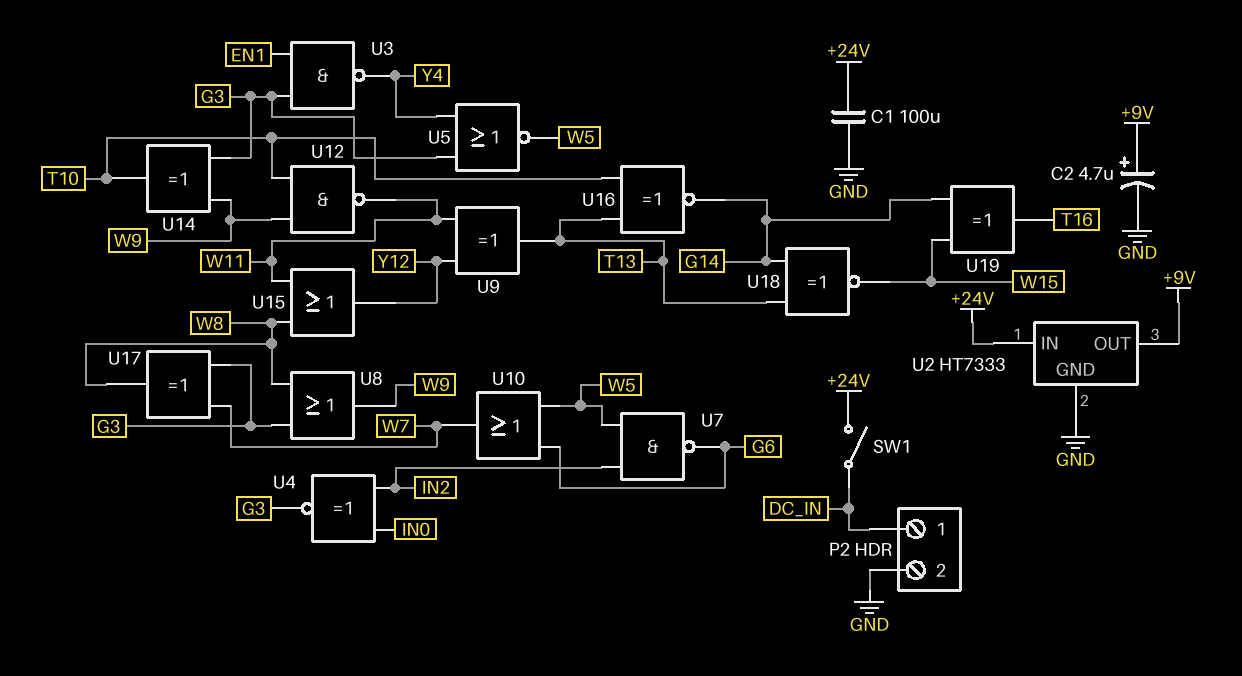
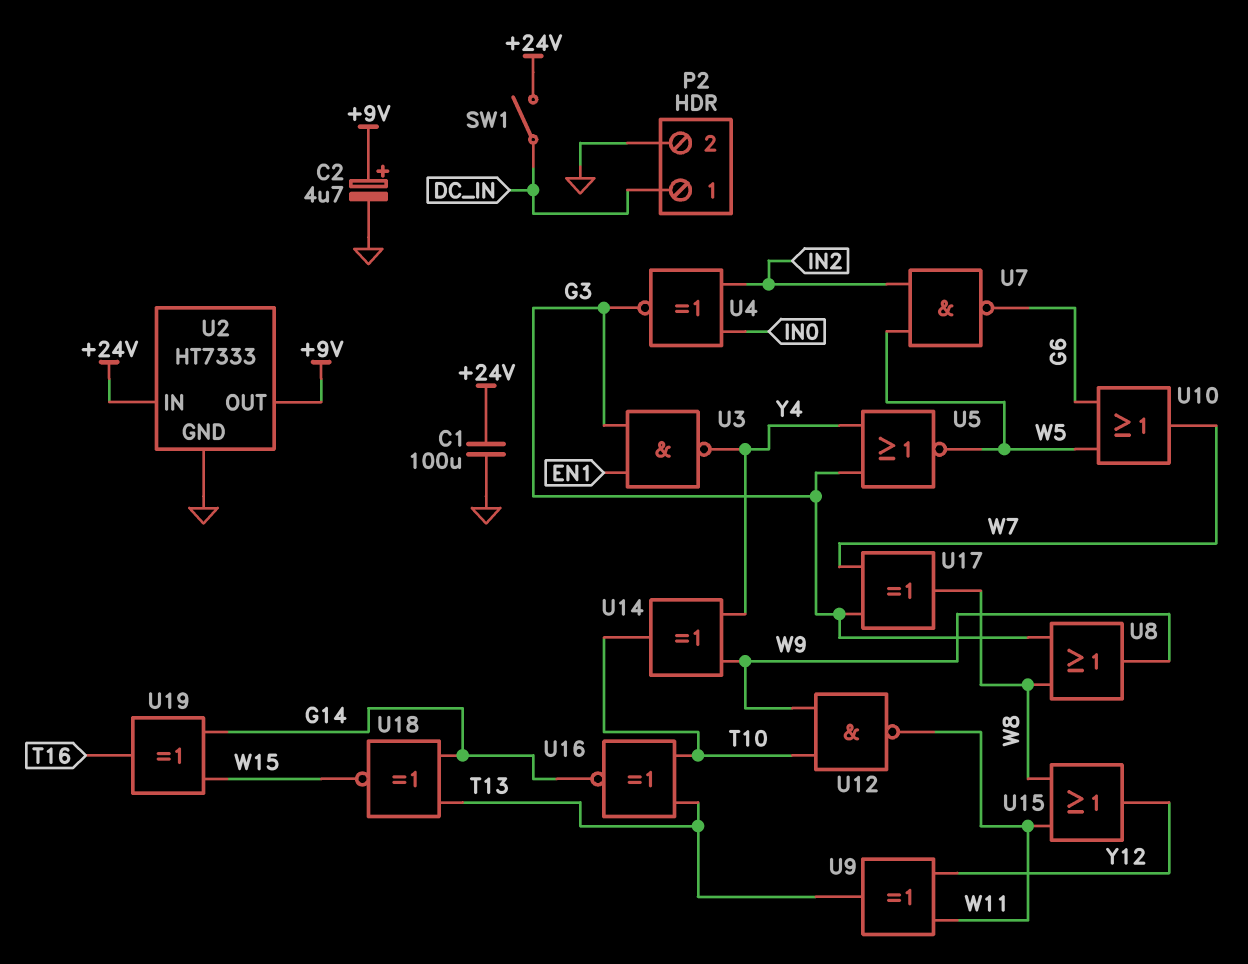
U14: XOR (in G3, in W9, out T10) -> XOR (in W9, in Y4, out T10)

